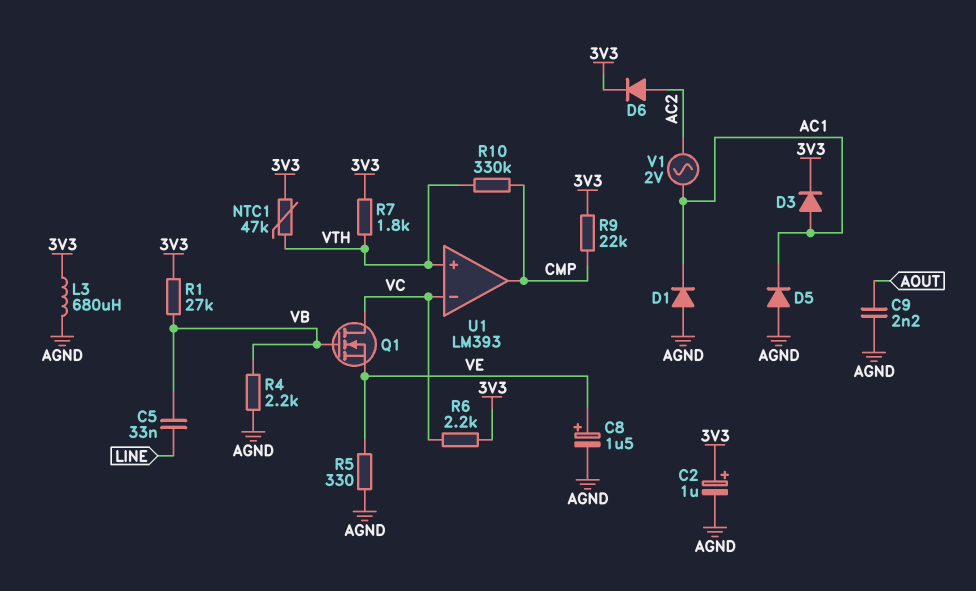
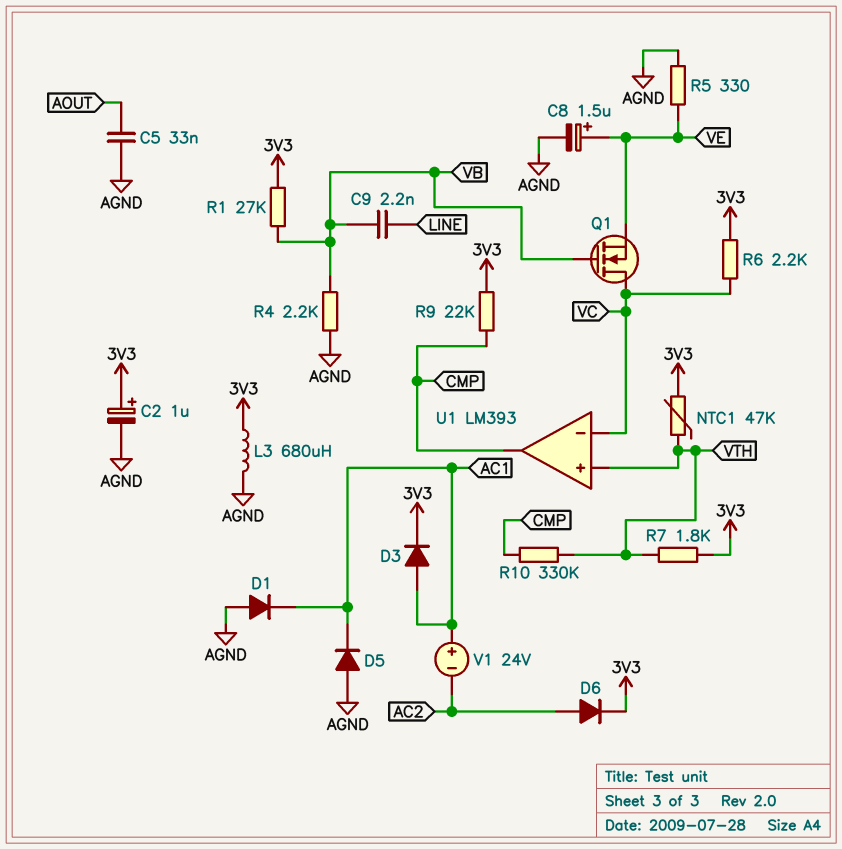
C5: 33nF (LINE, VB) -> 33nF (AGND, AOUT)
C9: 2.2nF (AGND, AOUT) -> 2.2nF (LINE, VB)
V1: AC 2V (AC1, AC2) -> 24V (plus AC1, minus AC2)

